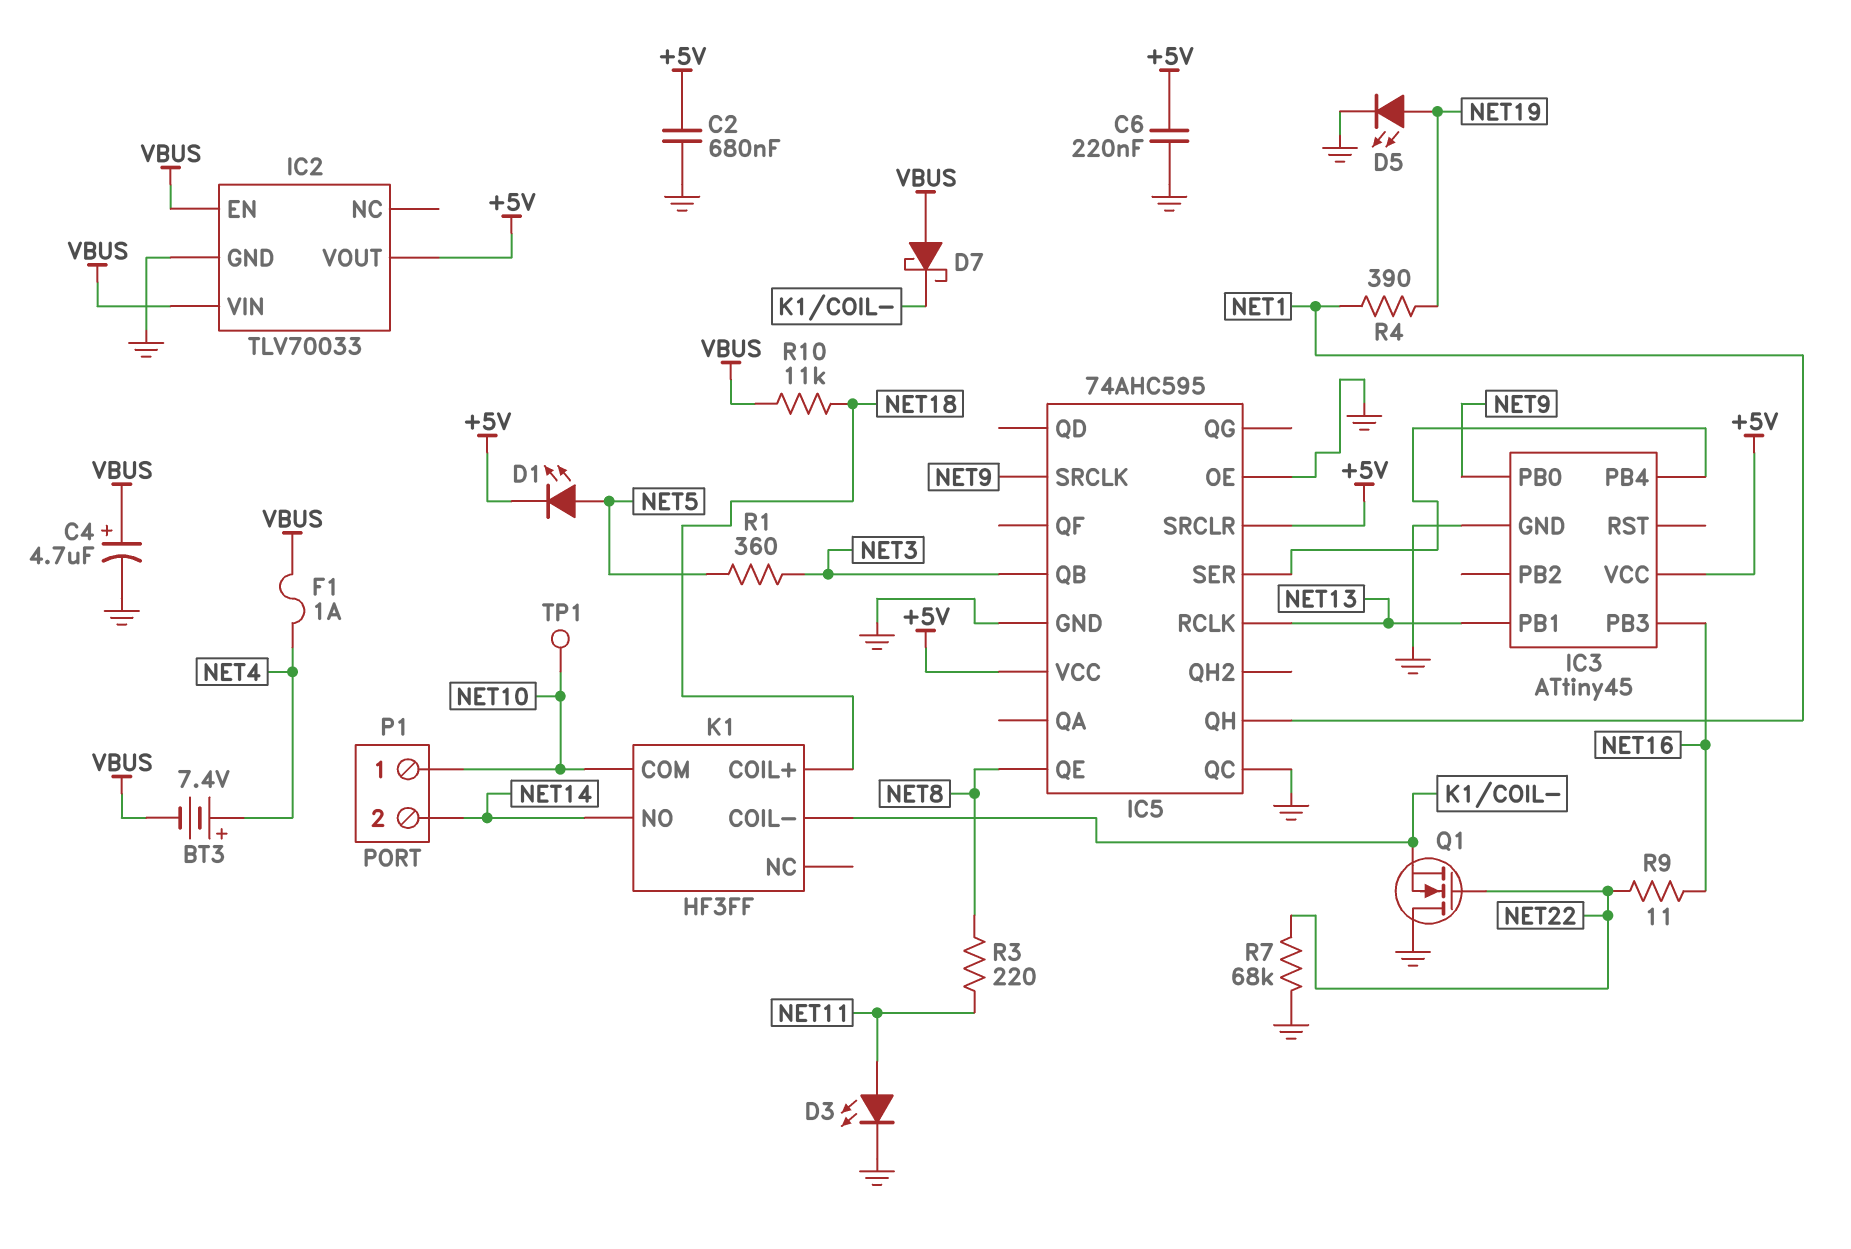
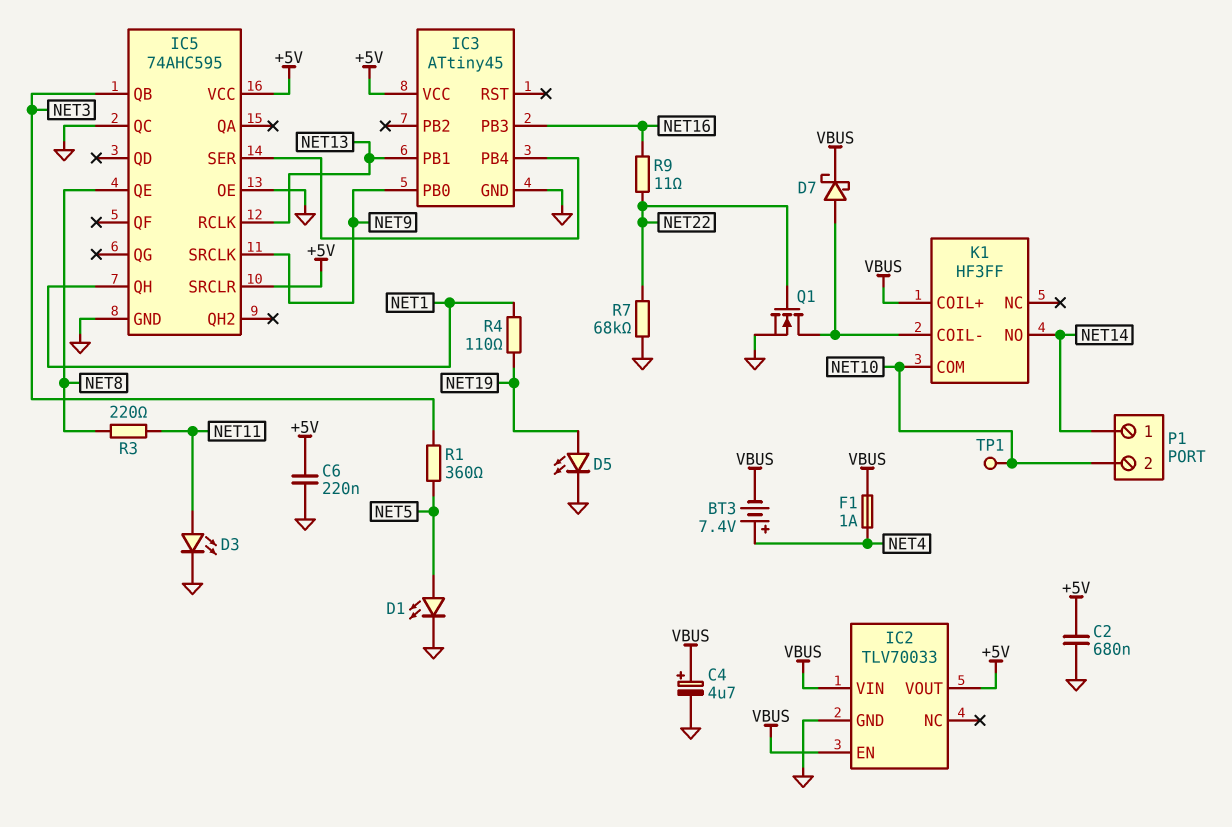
D1: LED (A NET5, K +5V) -> LED (A NET5, K GND)
D7: schottky (A VBUS, K K1/COIL-) -> schottky (A K1/COIL-, K VBUS)
K1 pin COIL+: NET18 -> VBUS
P1 pin 1: NET10 -> NET14
P1 pin 2: NET14 -> NET10
Q1: NMOS (G NET22, D GND, S K1/COIL-) -> NMOS (G NET22, D K1/COIL-, S GND)
R4: 390 (NET1, NET19) -> 110 (NET1, NET19)
R10: 11k (NET18, VBUS) -> none

